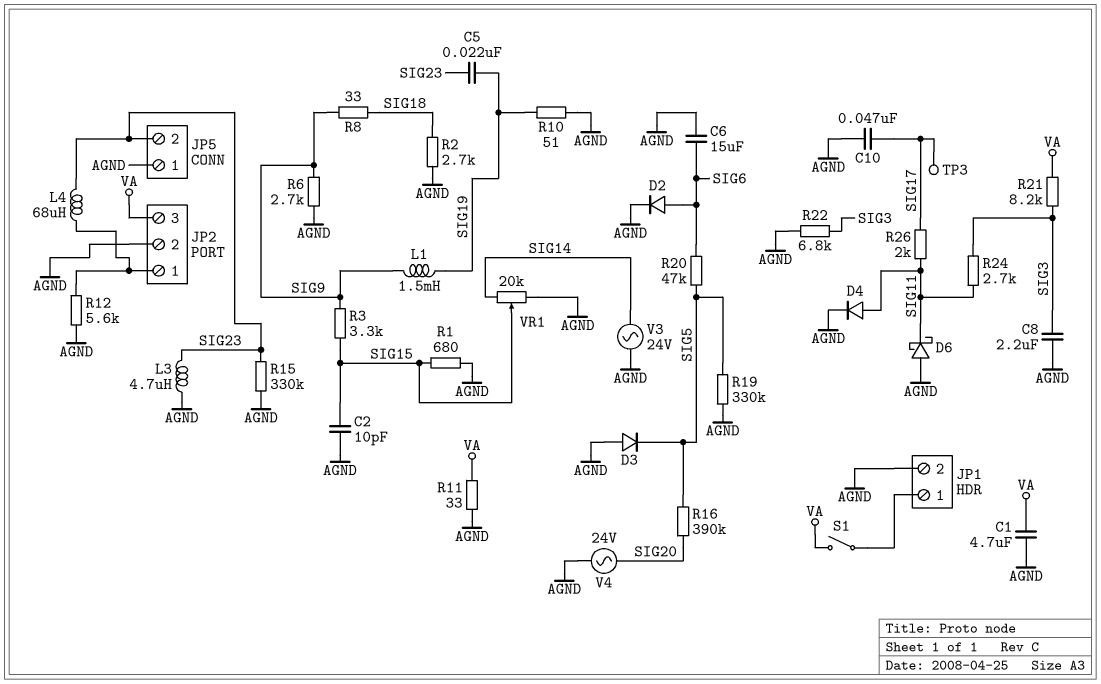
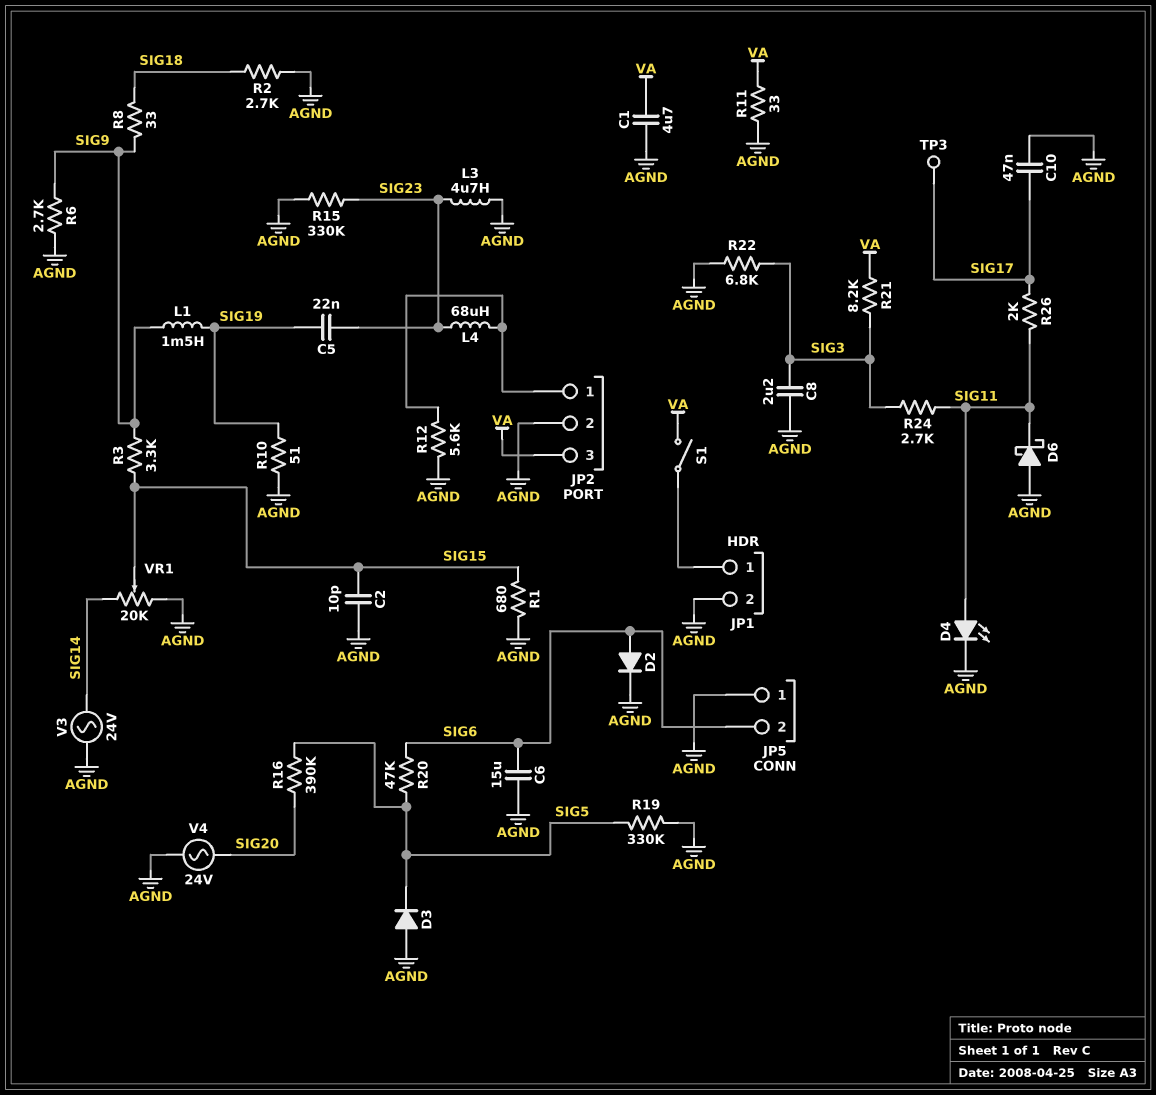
D4: diode (A SIG11, K AGND) -> LED (A SIG11, K AGND)
JP5 pin 2: SIG23 -> SIG6

